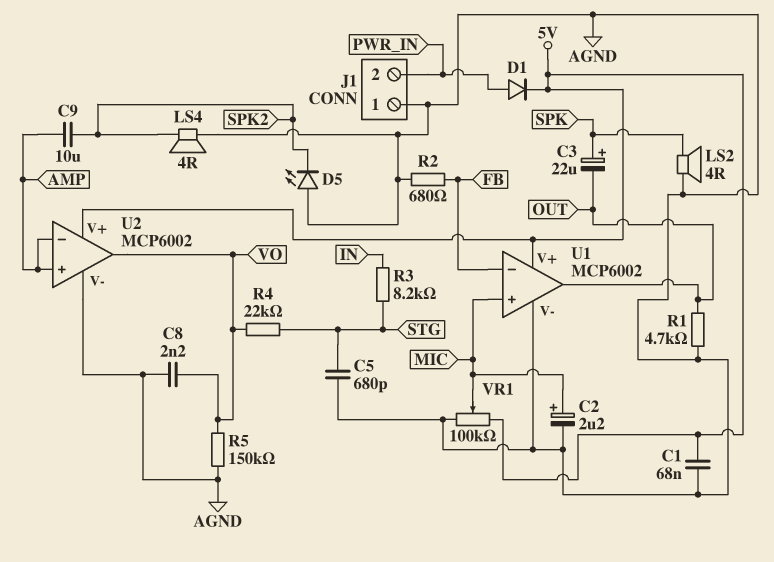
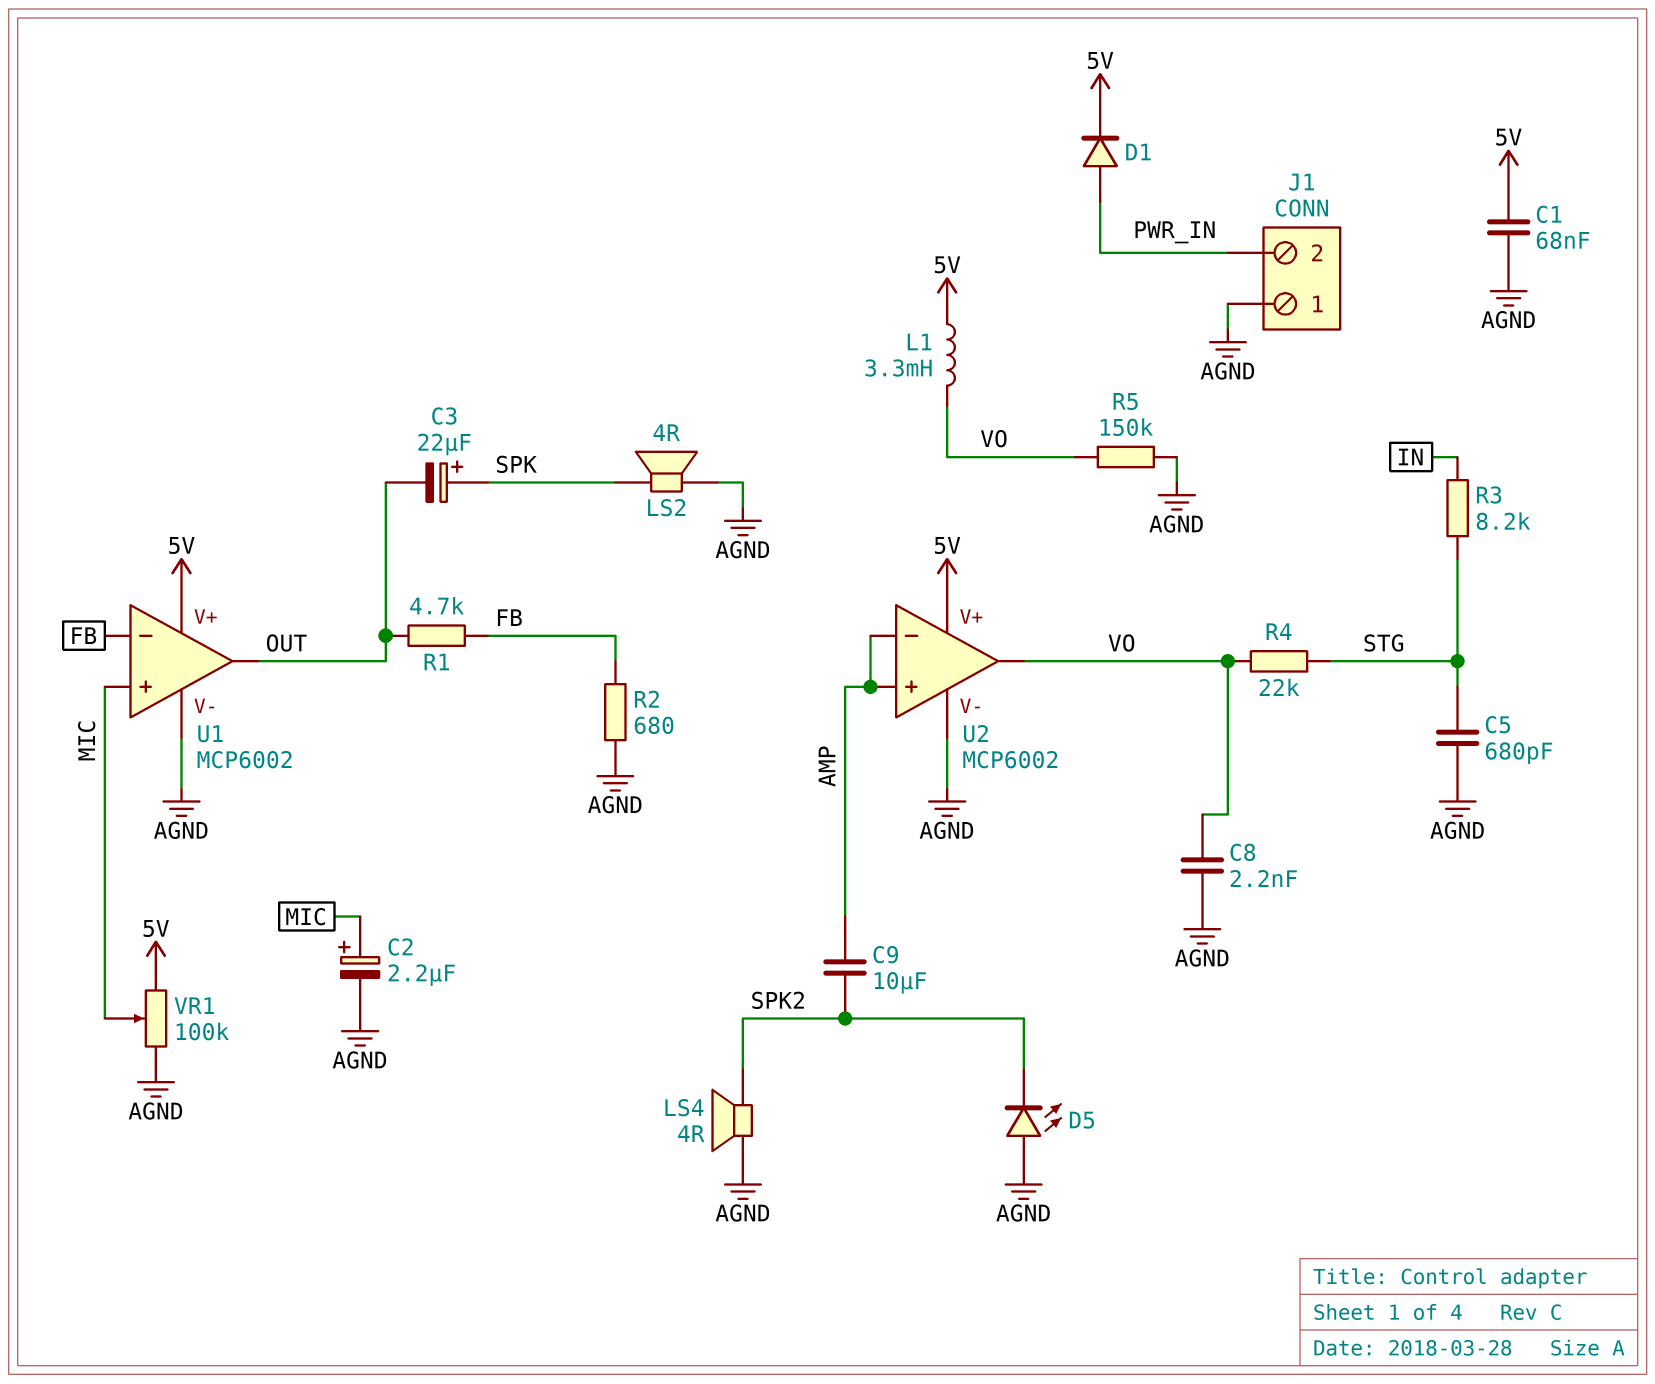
L1: none -> 3.3mH (5V, VO)
R1: 4.7k (AGND, OUT) -> 4.7k (FB, OUT)

